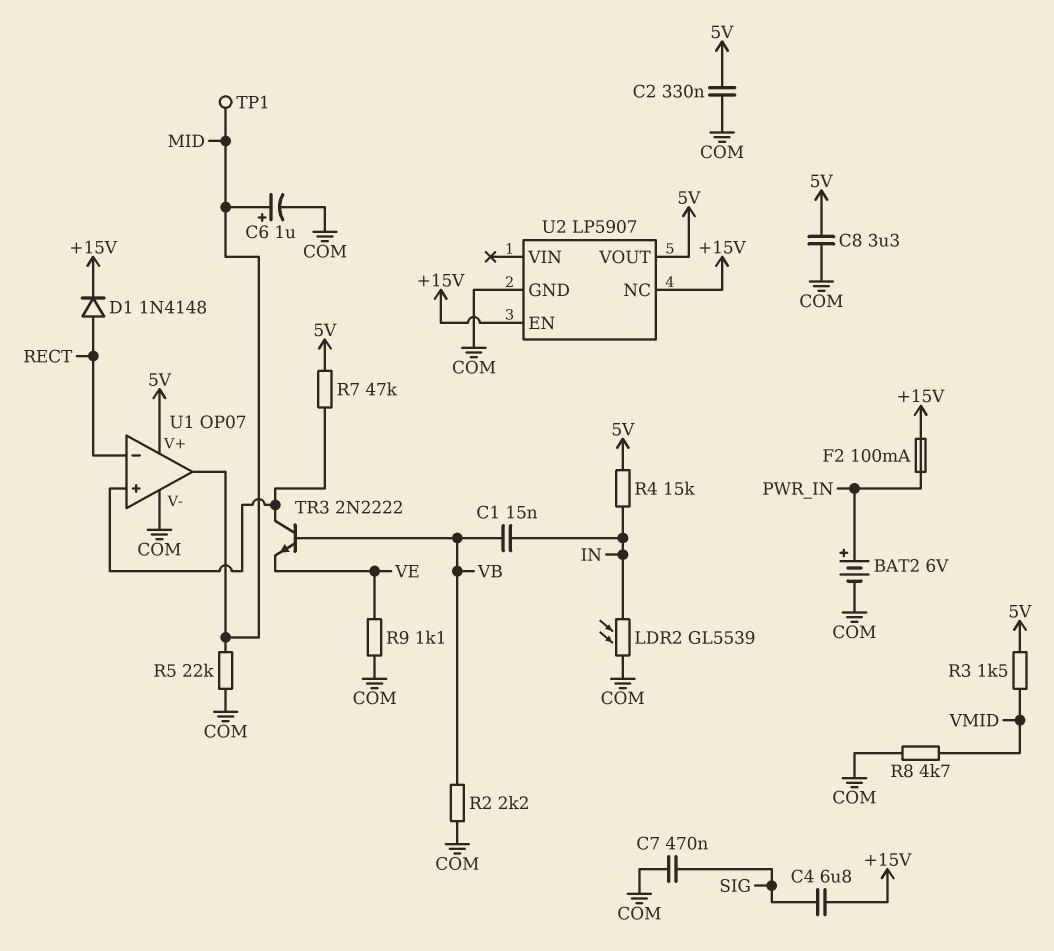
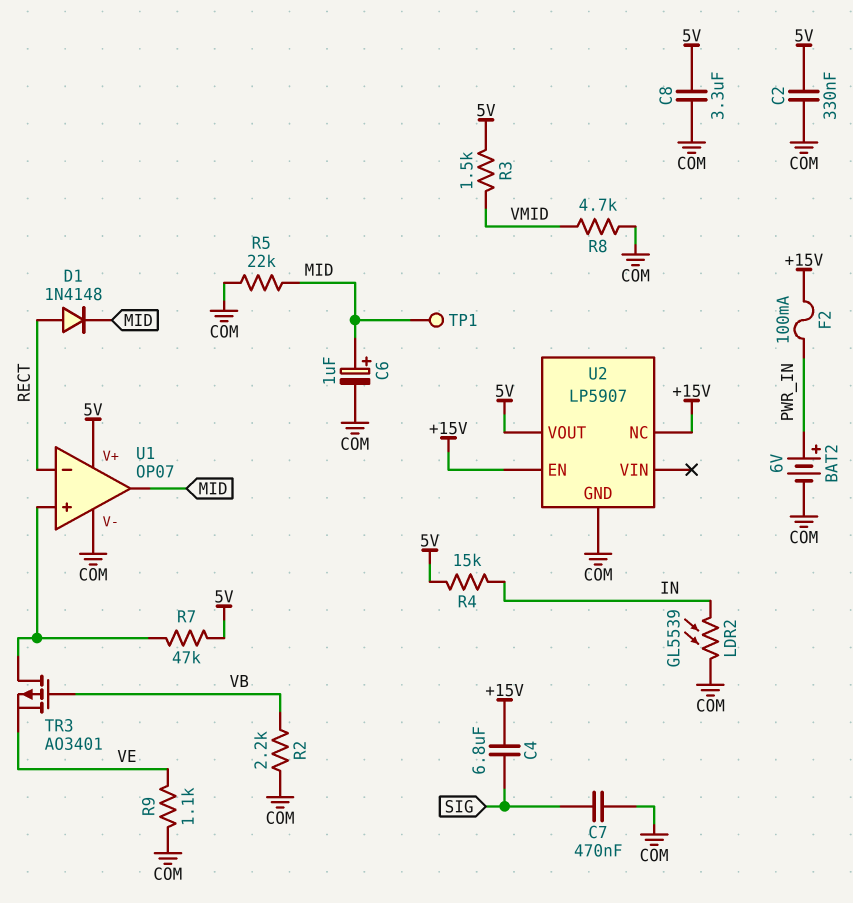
C1: 15nF (IN, VB) -> none
D1: diode 1N4148 (A RECT, K +15V) -> diode 1N4148 (A RECT, K MID)
TR3: NPN 2N2222 (B VB, C U1/in+, E VE) -> PMOS AO3401 (G VB, D U1/in+, S VE)

